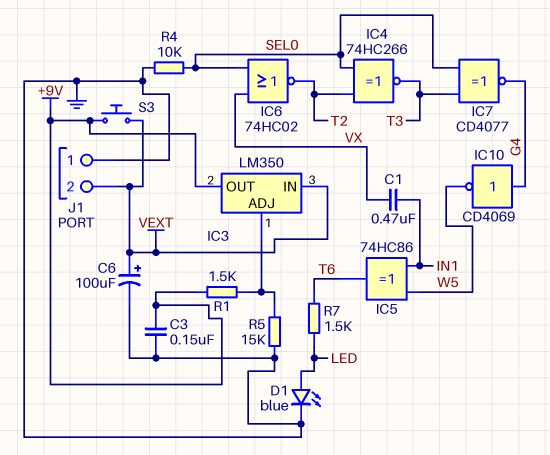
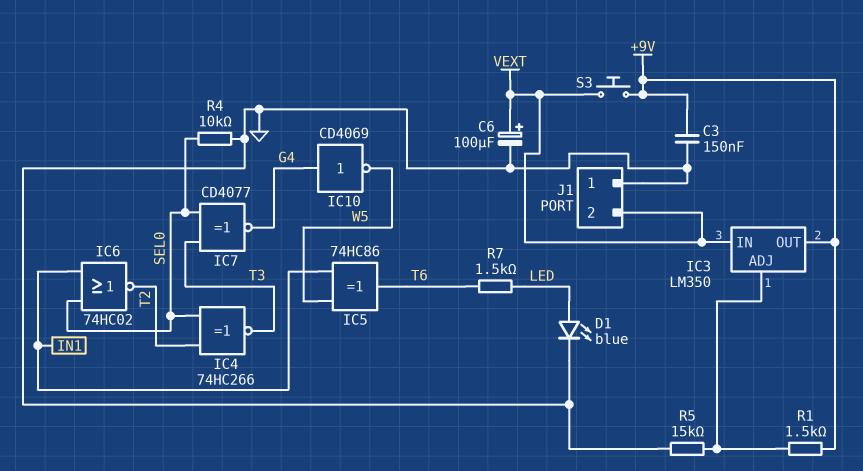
C1: 470nF (IN1, VX) -> none
IC6: NOR 74HC02 (in SEL0, in VX, out T2) -> NOR 74HC02 (in IN1, in SEL0, out T2)

